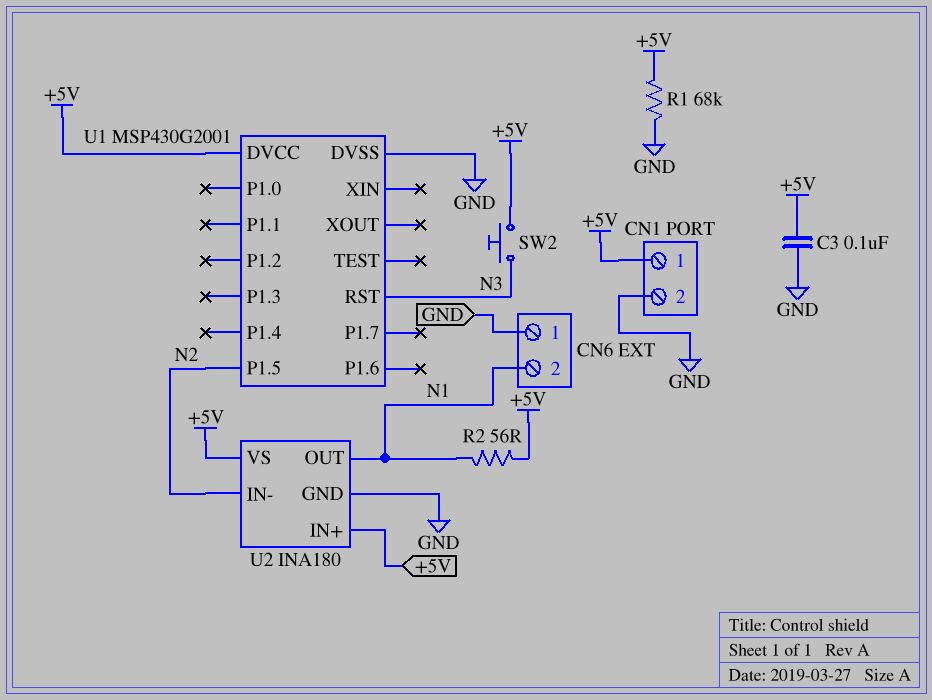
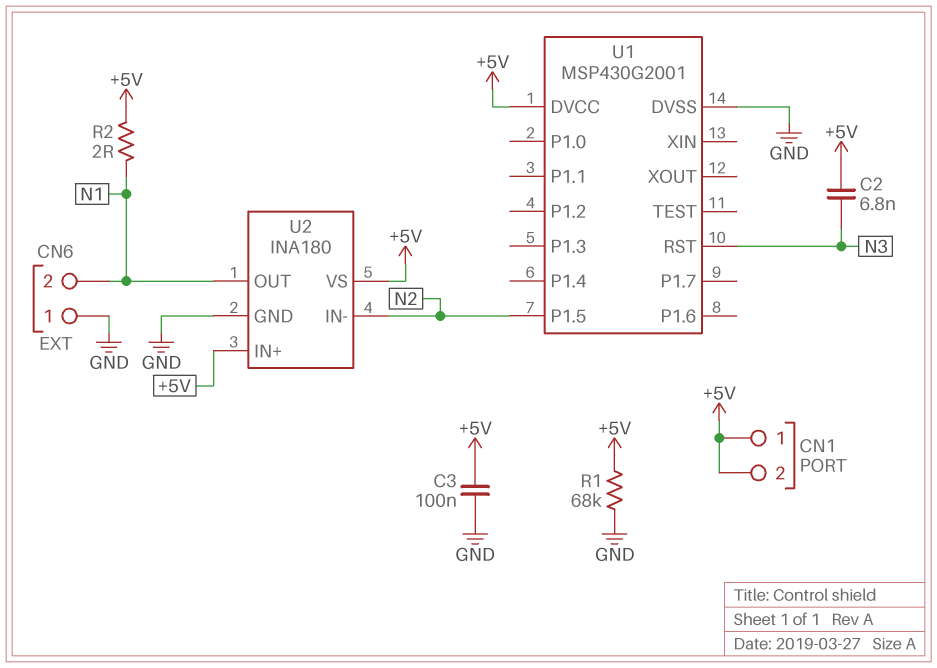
C2: none -> 6.8nF (+5V, N3)
CN1 pin 2: GND -> +5V
R2: 56 (+5V, N1) -> 2 (+5V, N1)
SW2: button (+5V, N3) -> none

